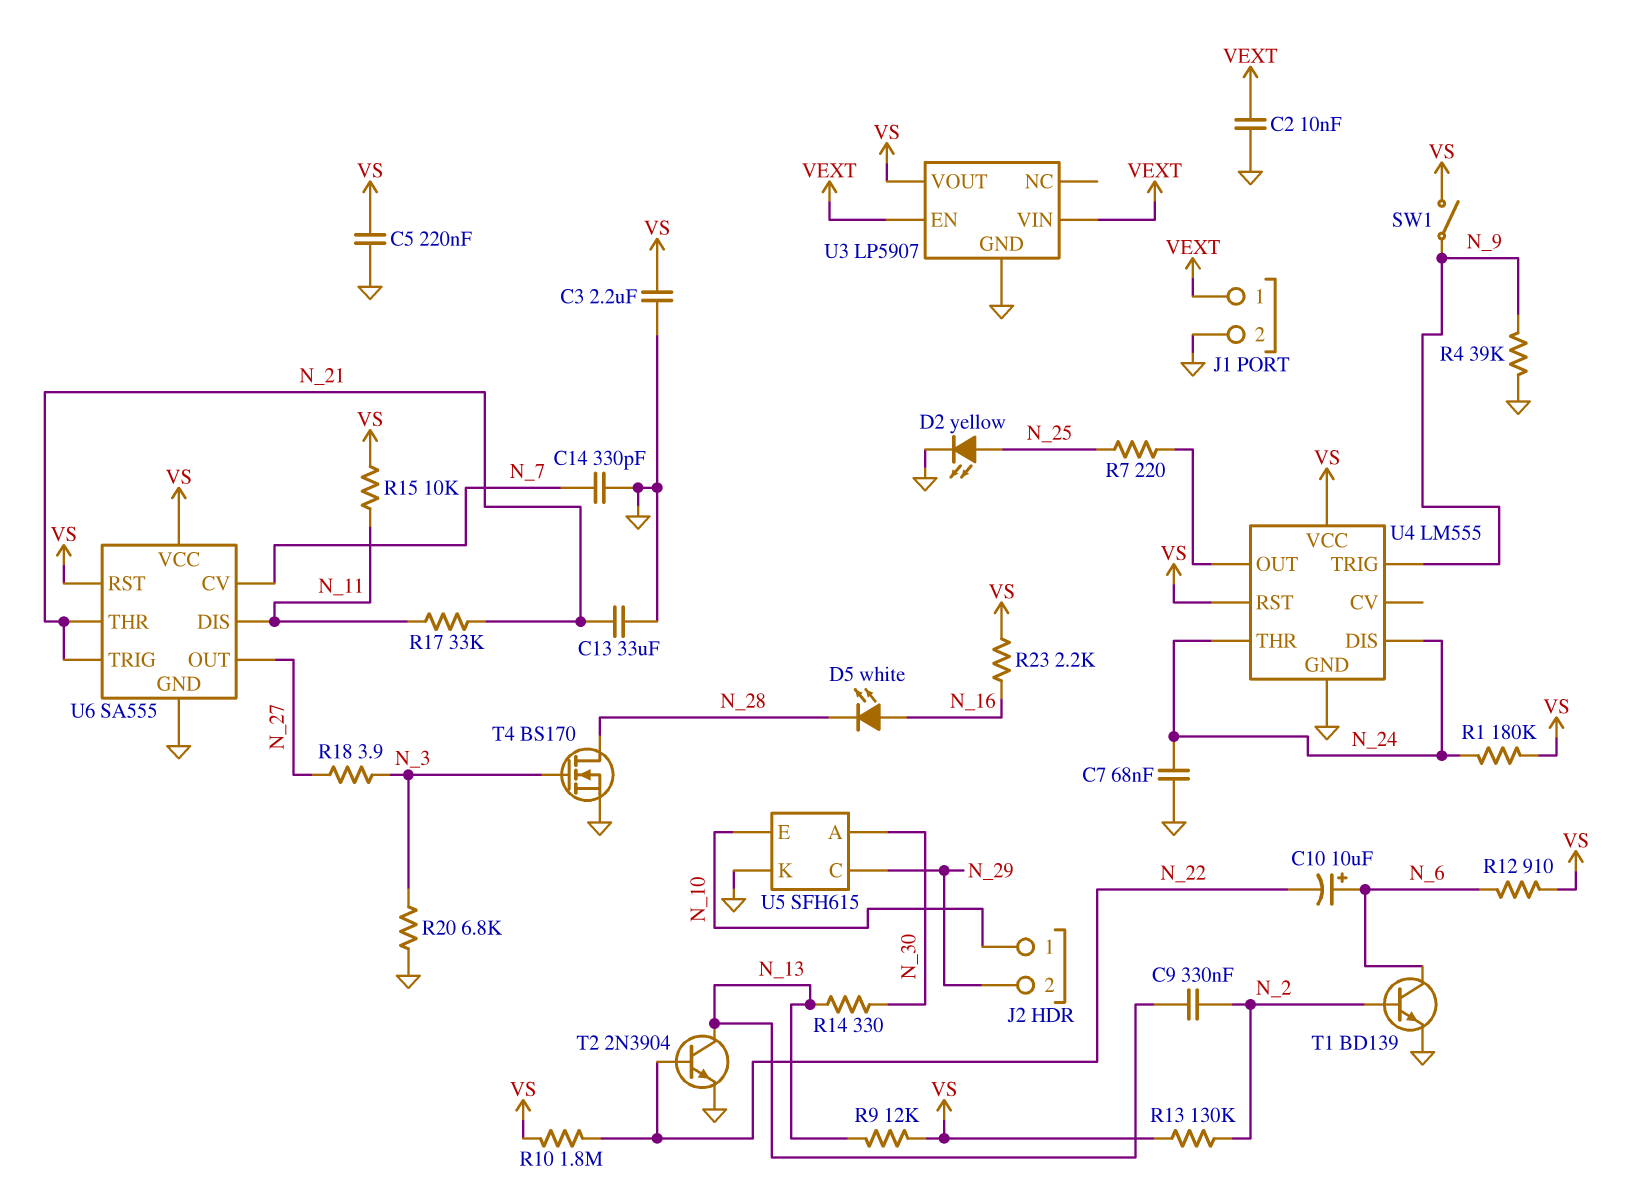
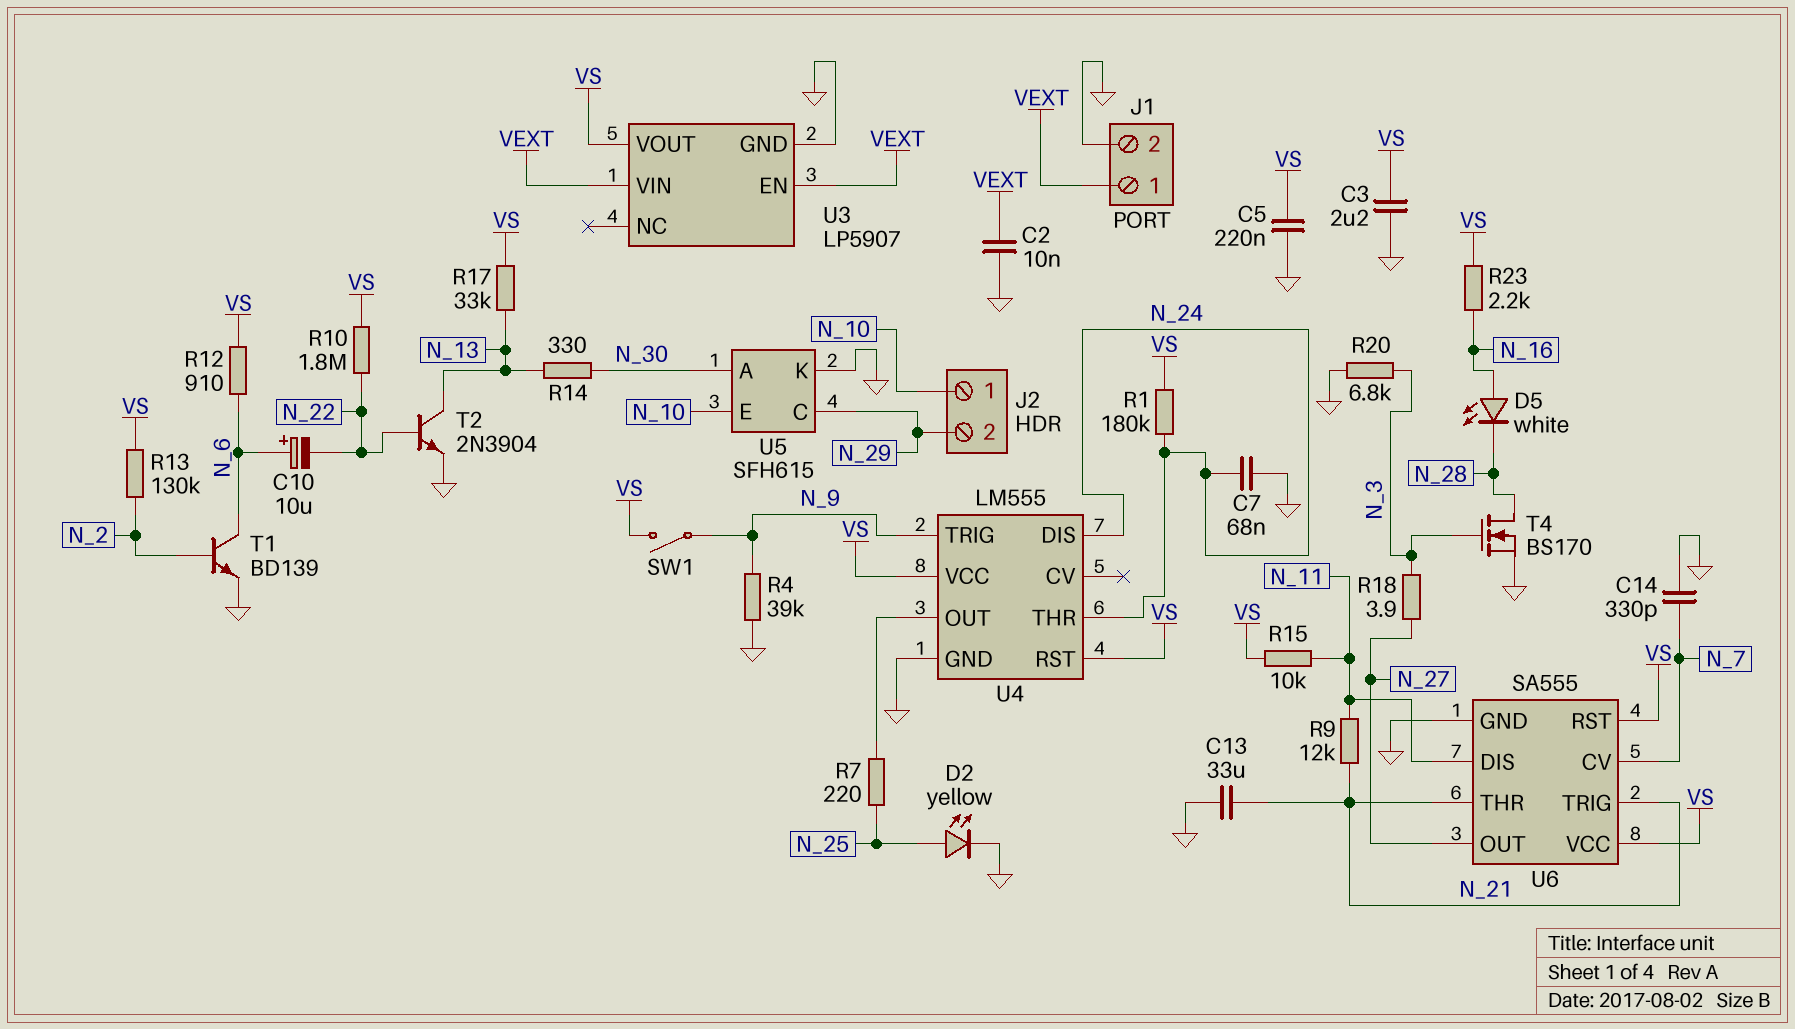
C9: 330nF (N_2, N_13) -> none
R9: 12k (N_13, VS) -> 12k (N_11, N_21)
R17: 33k (N_11, N_21) -> 33k (N_13, VS)

